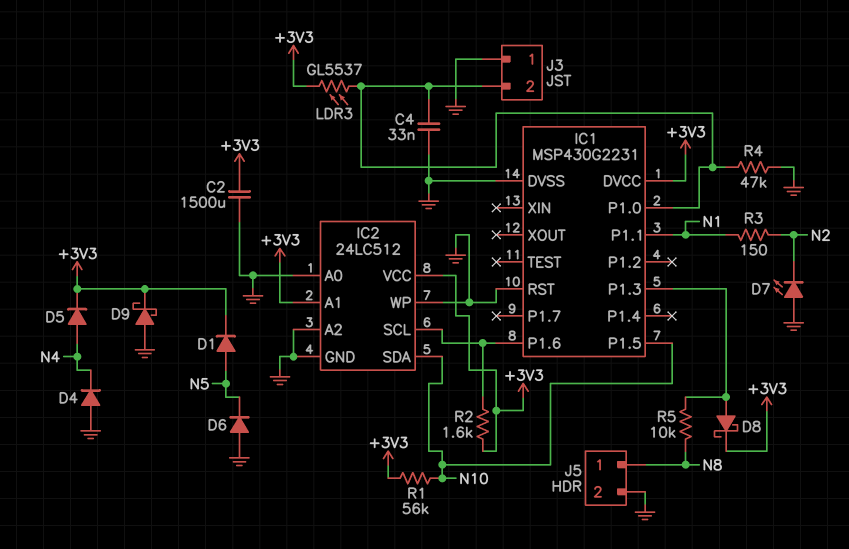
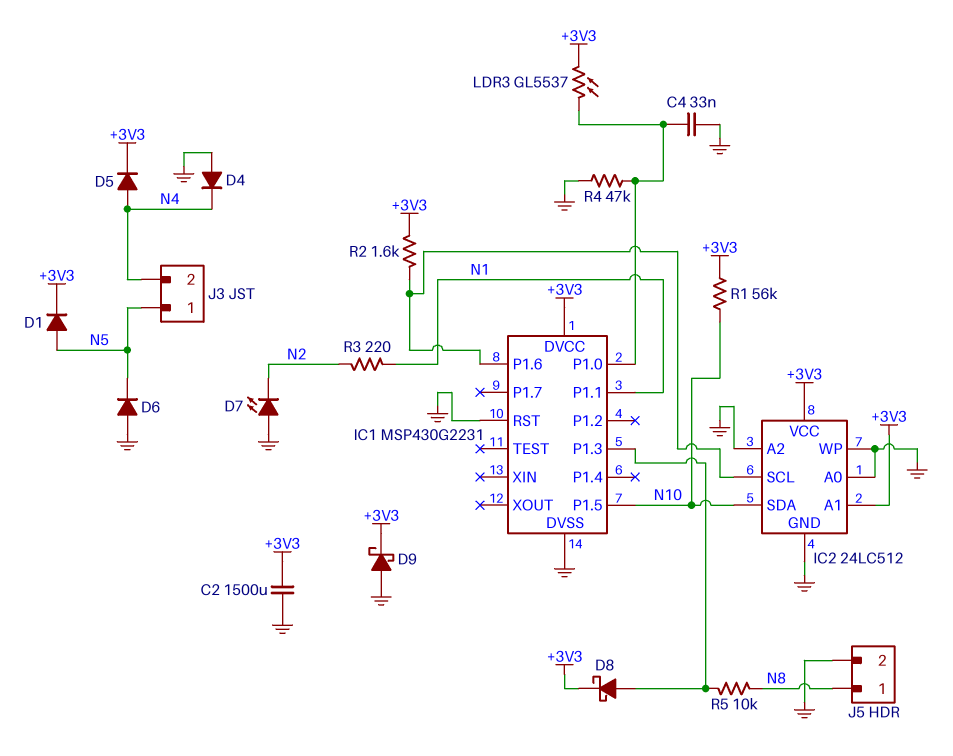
J3 pin 1: GND -> N5
J3 pin 2: IC1/P1.0 -> N4
R3: 150 (N1, N2) -> 220 (N1, N2)

